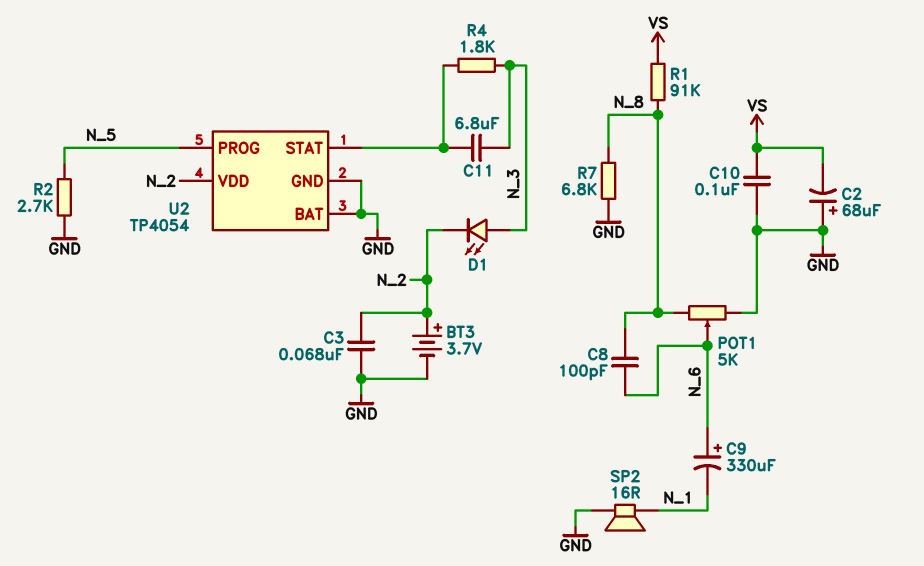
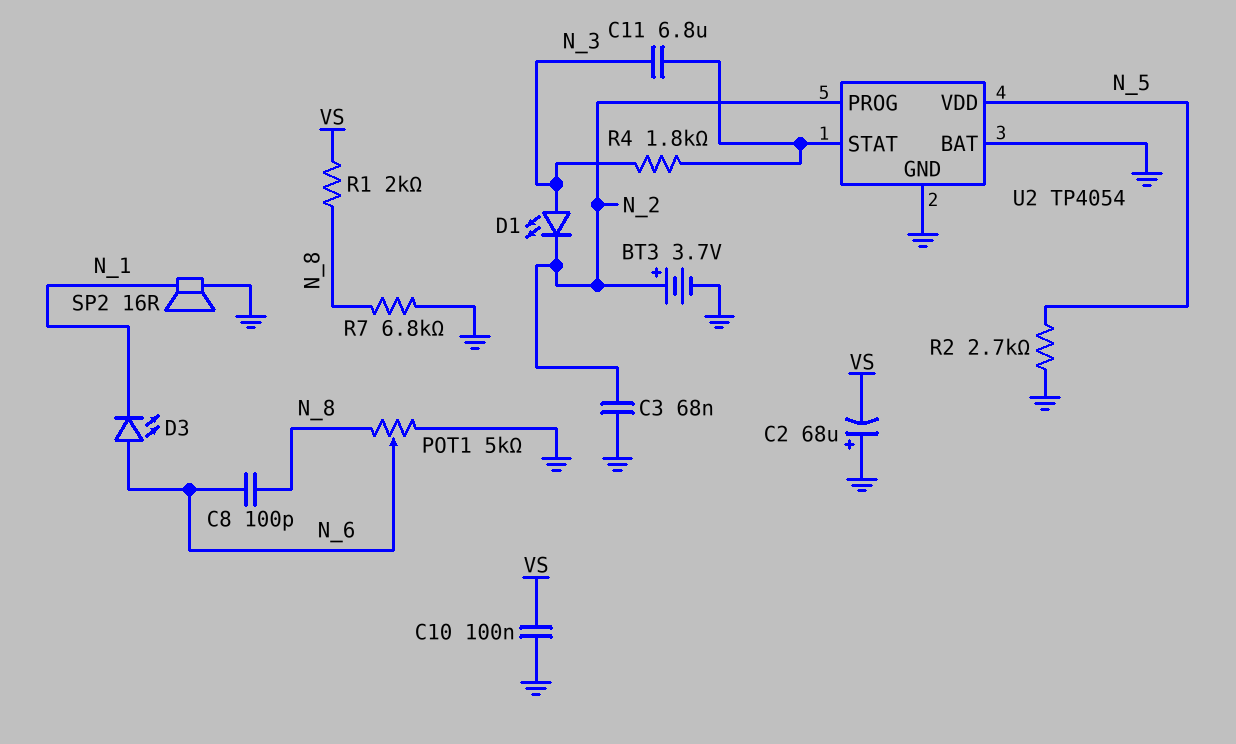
C9: 330uF (plus N_6, minus N_1) -> none
D3: none -> LED (A N_6, K N_1)
R1: 91k (N_8, VS) -> 2k (N_8, VS)
U2 pin PROG: N_5 -> N_2
U2 pin VDD: N_2 -> N_5

